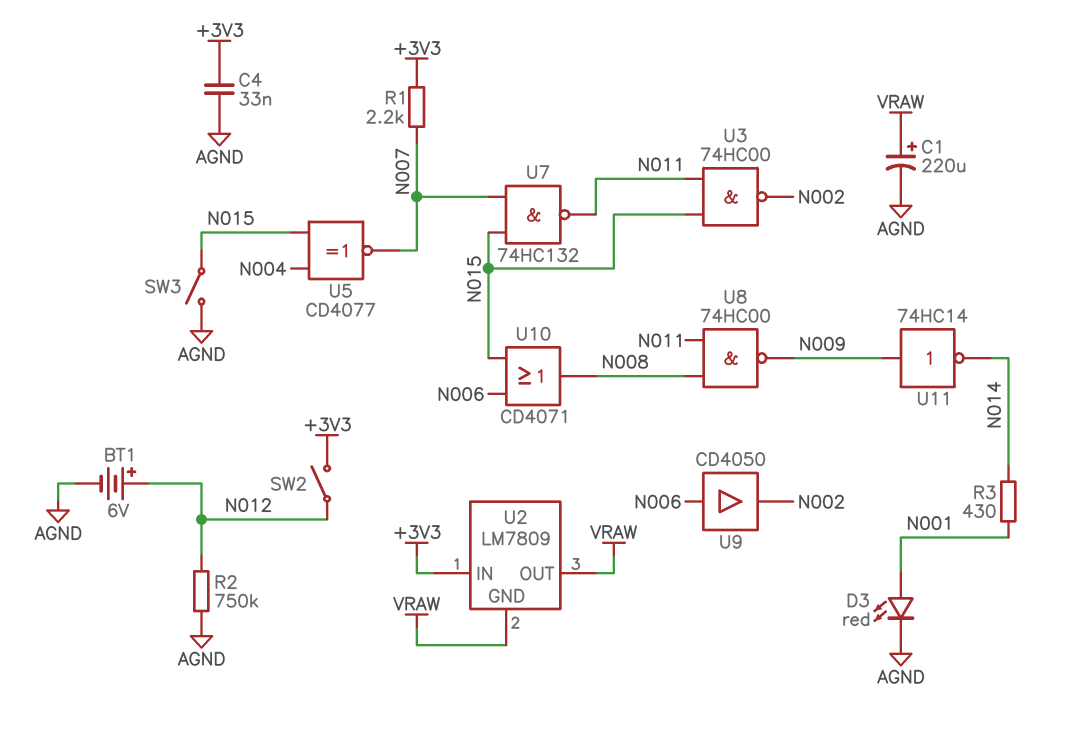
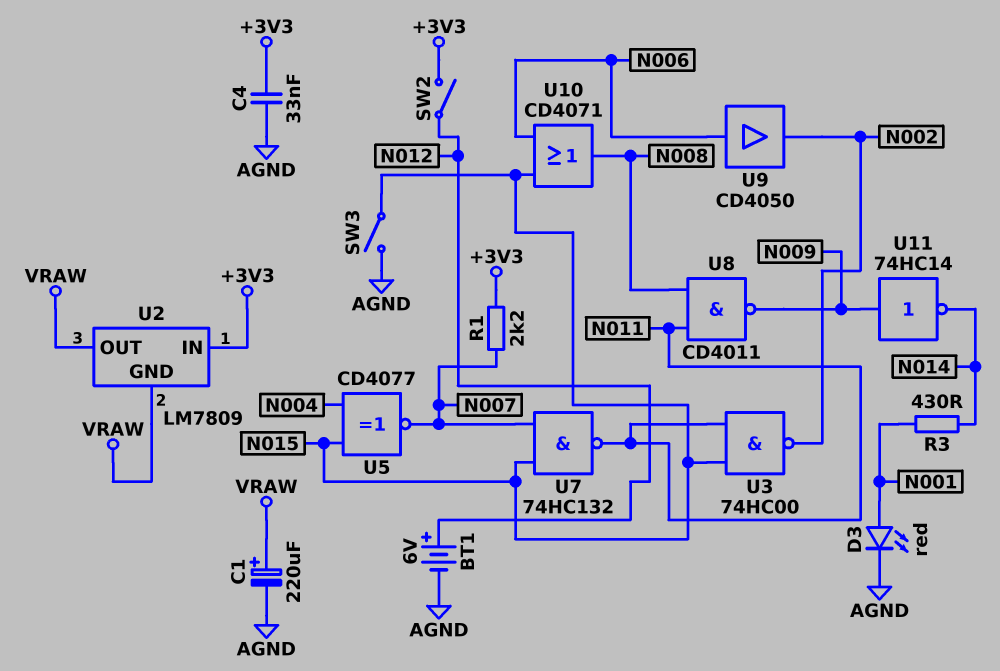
R2: 750k (AGND, N012) -> none
U8: NAND 74HC00 (in N008, in N011, out N009) -> NAND CD4011 (in N008, in N011, out N009)

